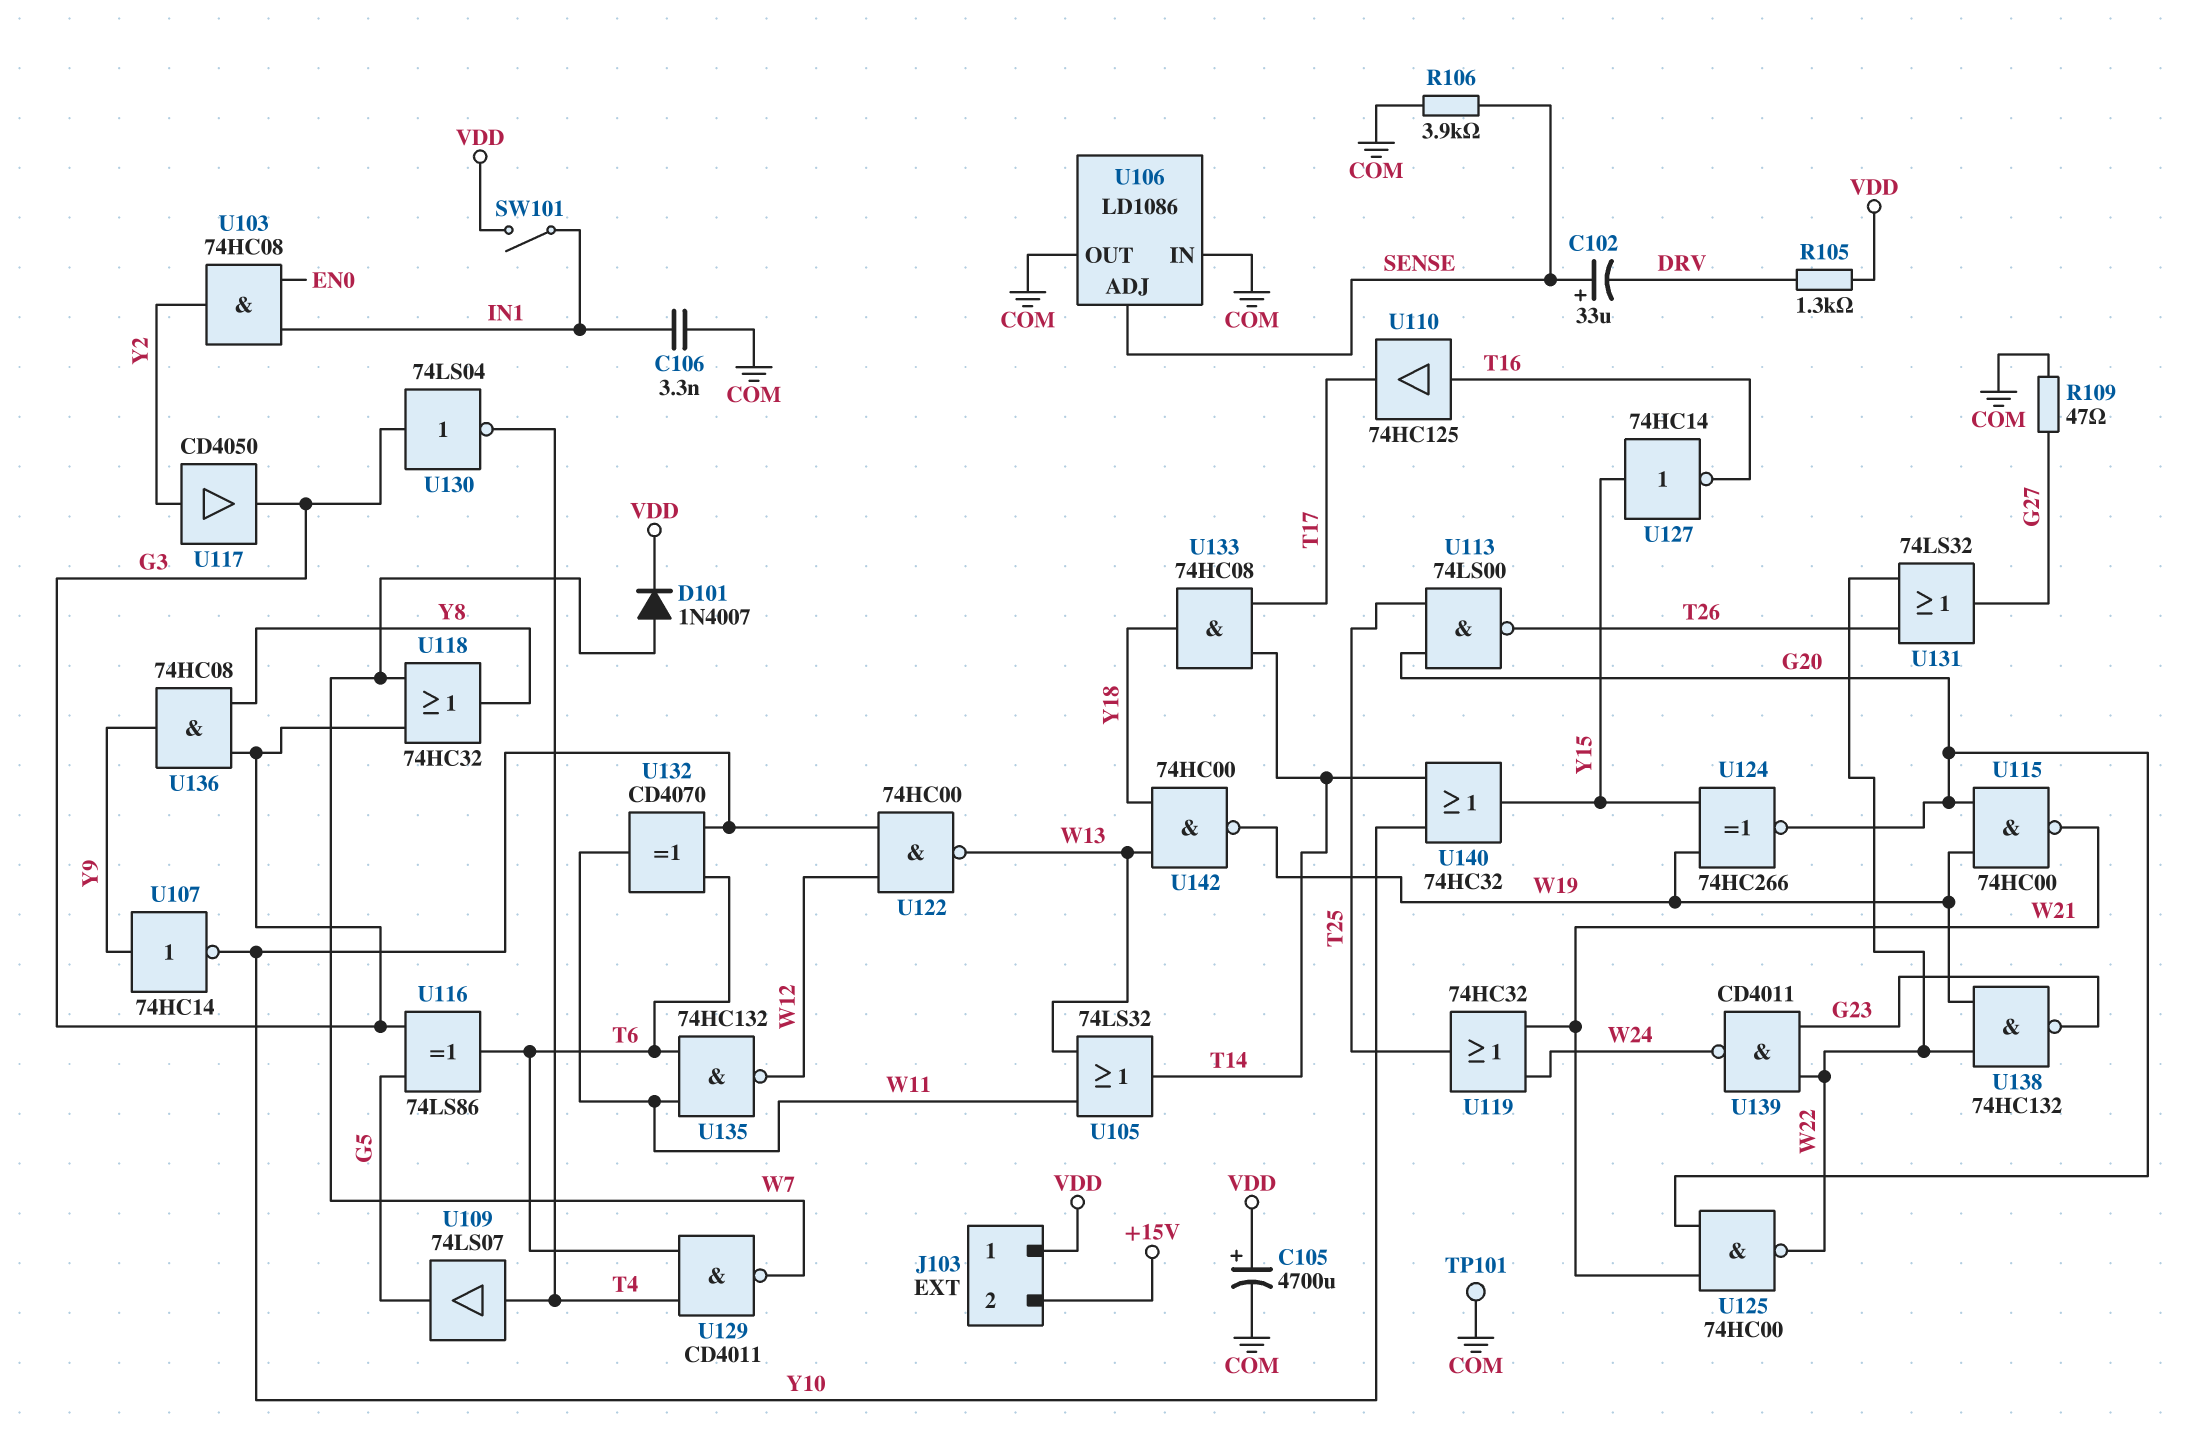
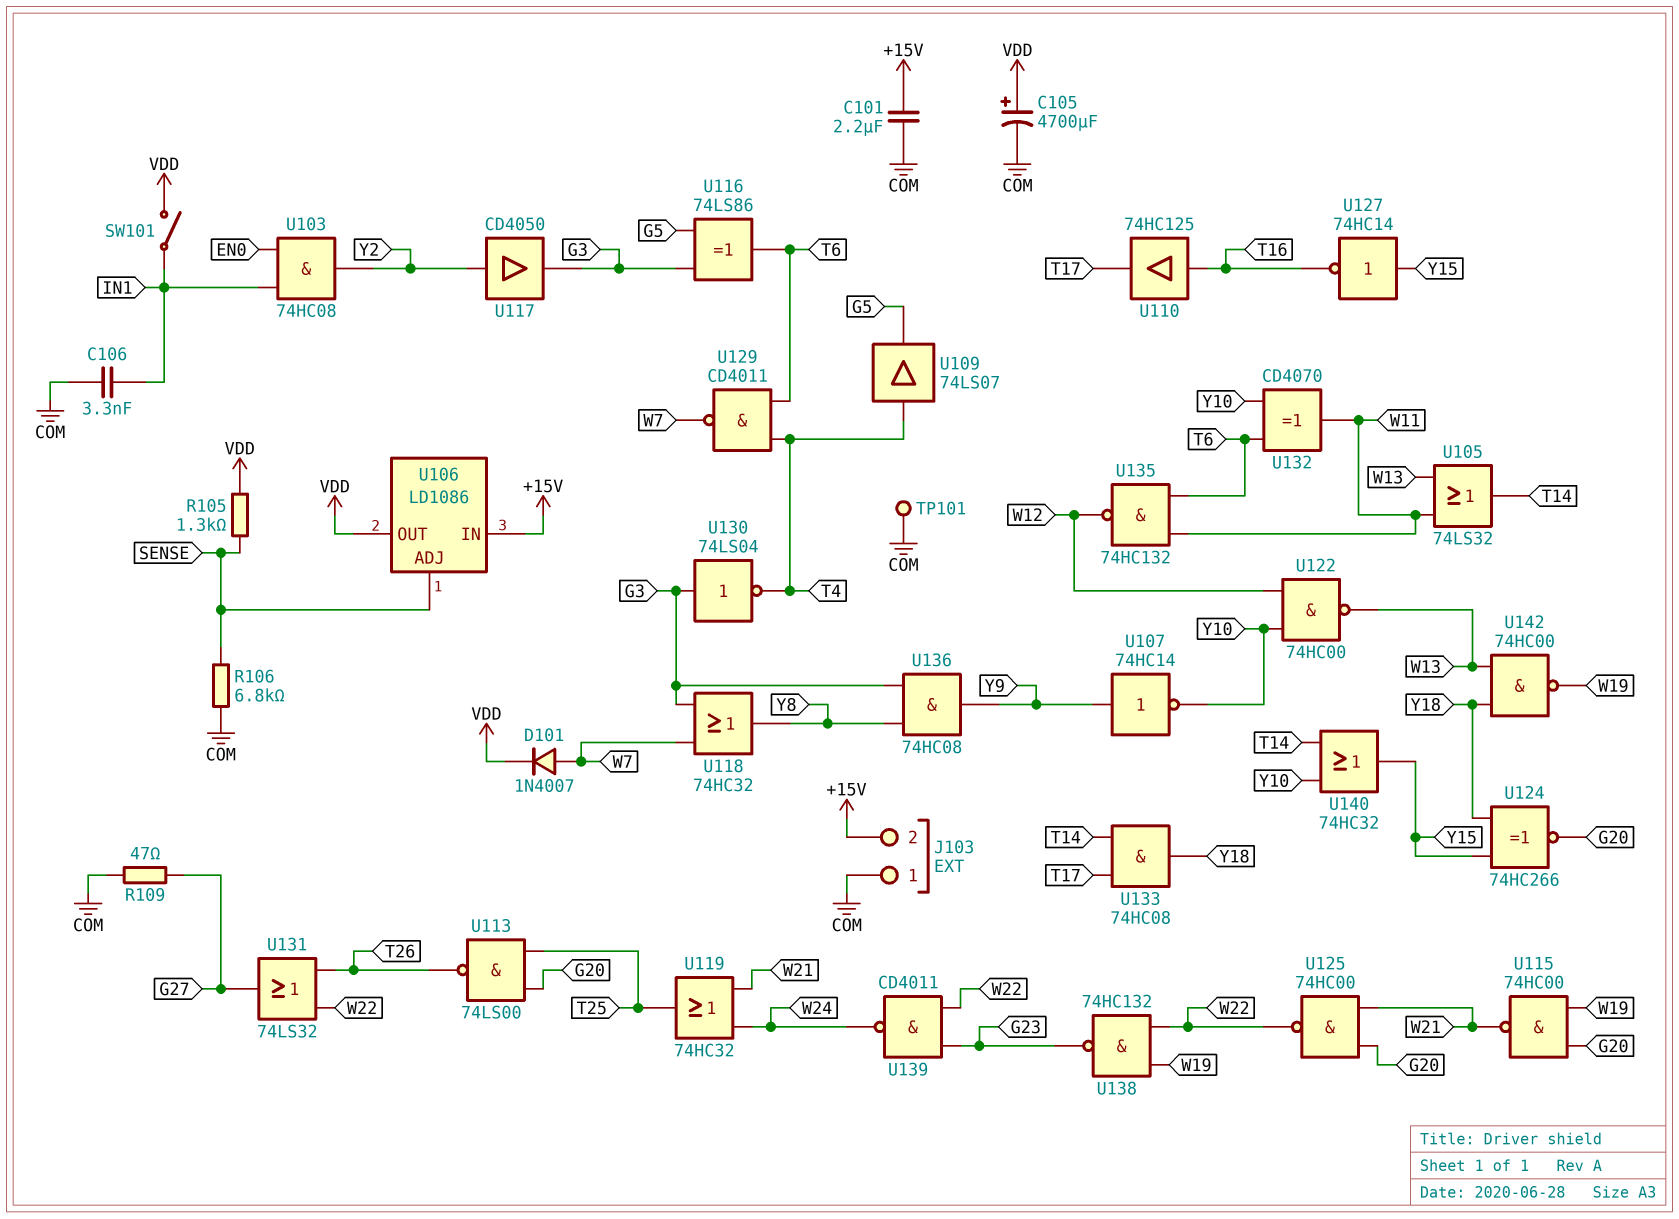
C101: none -> 2.2uF (+15V, COM)
C102: 33uF (plus SENSE, minus DRV) -> none
J103 pin 1: VDD -> COM
R105: 1.3k (DRV, VDD) -> 1.3k (SENSE, VDD)
R106: 3.9k (COM, SENSE) -> 6.8k (COM, SENSE)
U106 pin IN: COM -> +15V
U106 pin OUT: COM -> VDD
U124: XNOR 74HC266 (in W19, in Y15, out G20) -> XNOR 74HC266 (in Y15, in Y18, out G20)

